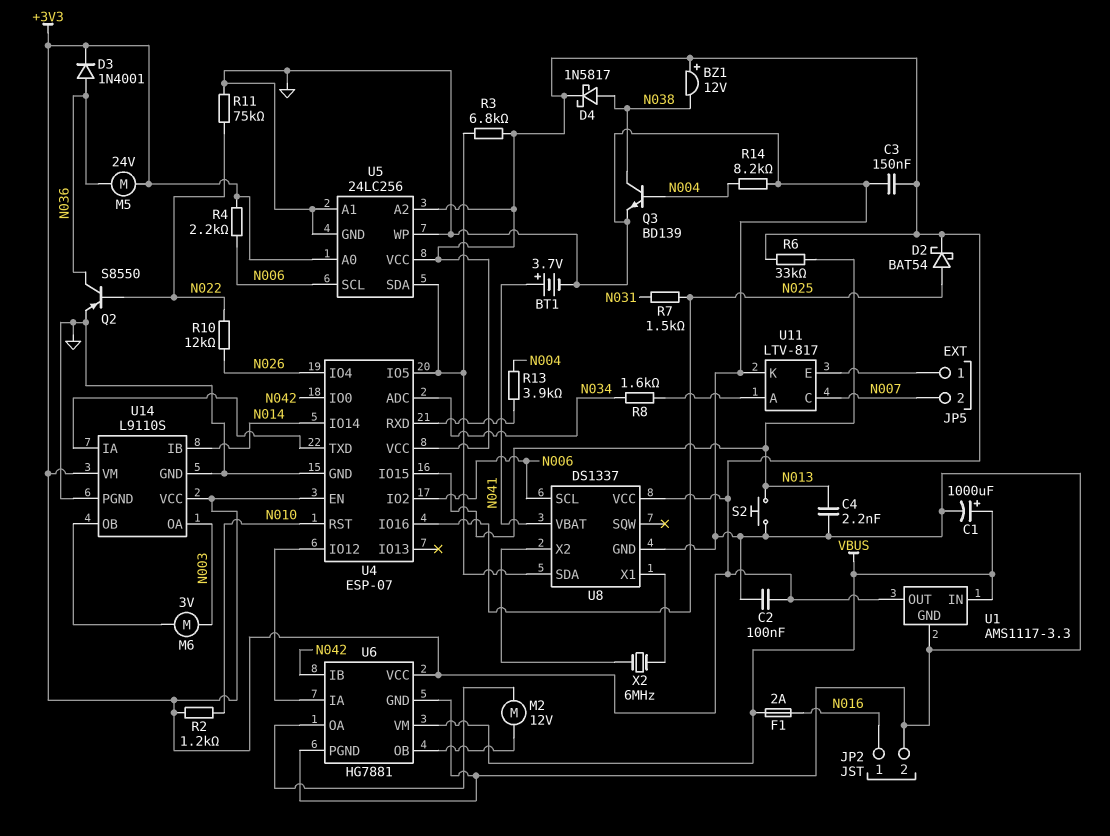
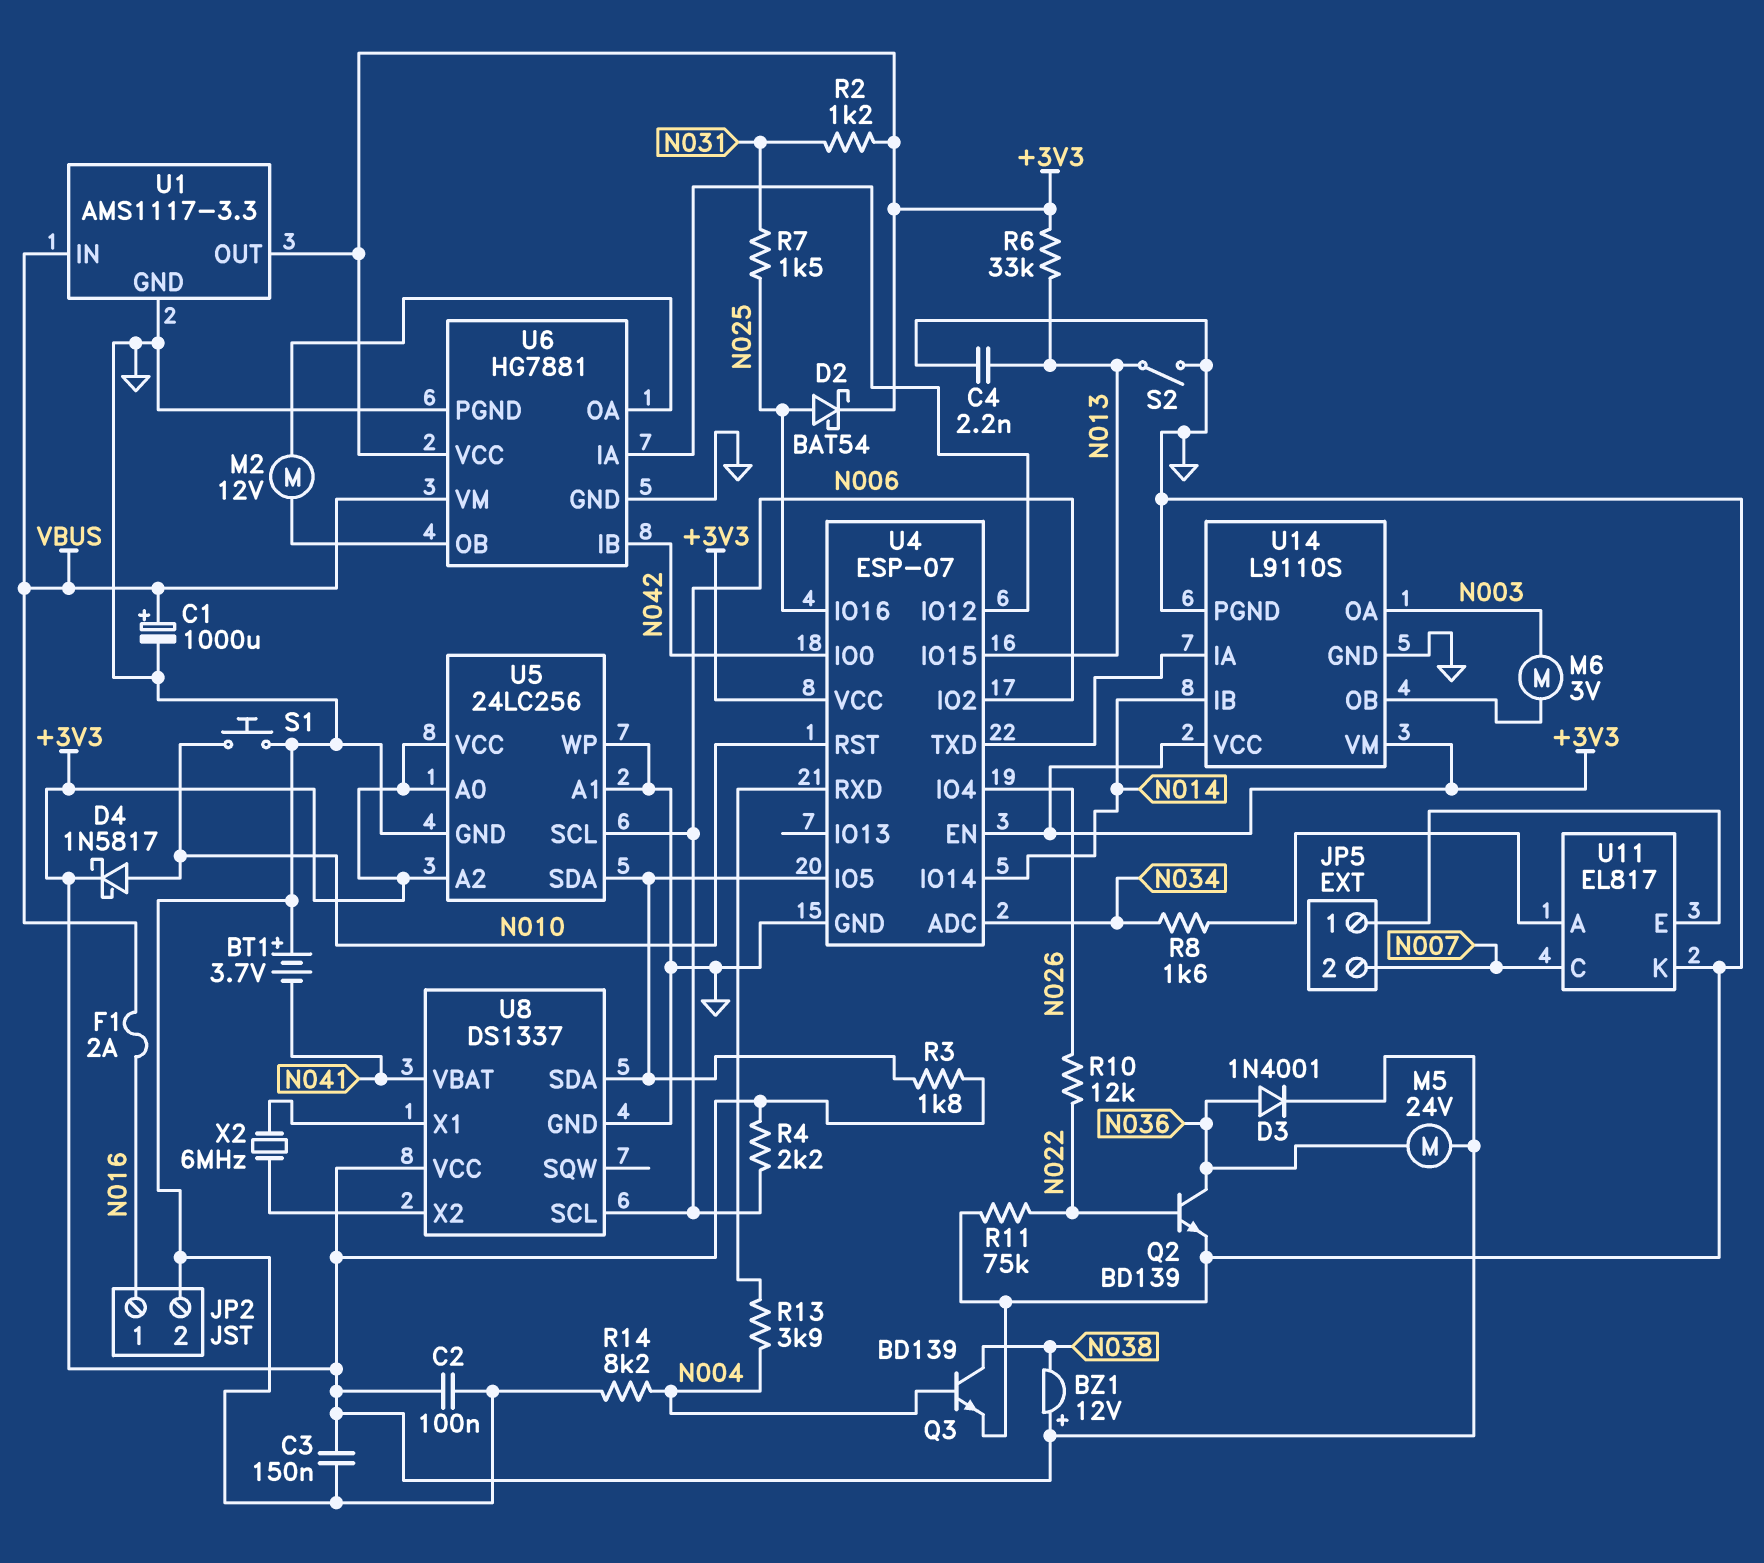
BT1: 3.7V (plus N041, minus GND) -> 3.7V (plus GND, minus N041)
D4: schottky 1N5817 (A N038, K +3V3) -> schottky 1N5817 (A N010, K +3V3)
Q2: PNP S8550 (B N022, C N036, E GND) -> NPN BD139 (B N022, C N036, E GND)
R2: 1.2k (+3V3, N010) -> 1.2k (+3V3, N031)
R3: 6.8k (+3V3, U4/IO5) -> 1.8k (+3V3, U4/IO5)
S1: none -> button (GND, N010)
S2: button (GND, N013) -> switch (GND, N013)
U11: LTV-817 -> EL817

